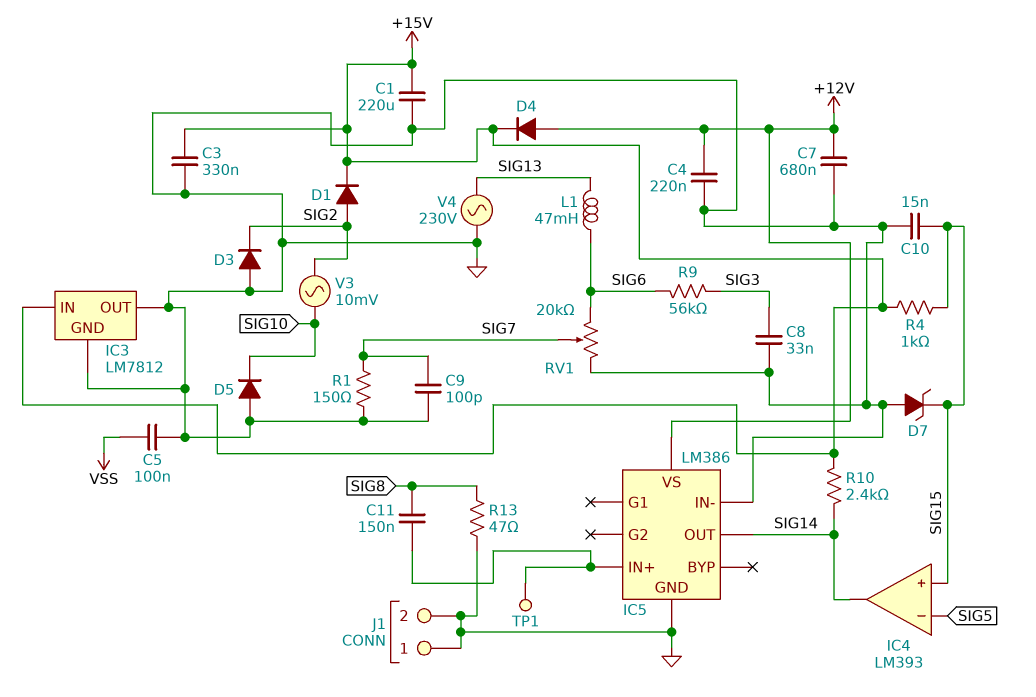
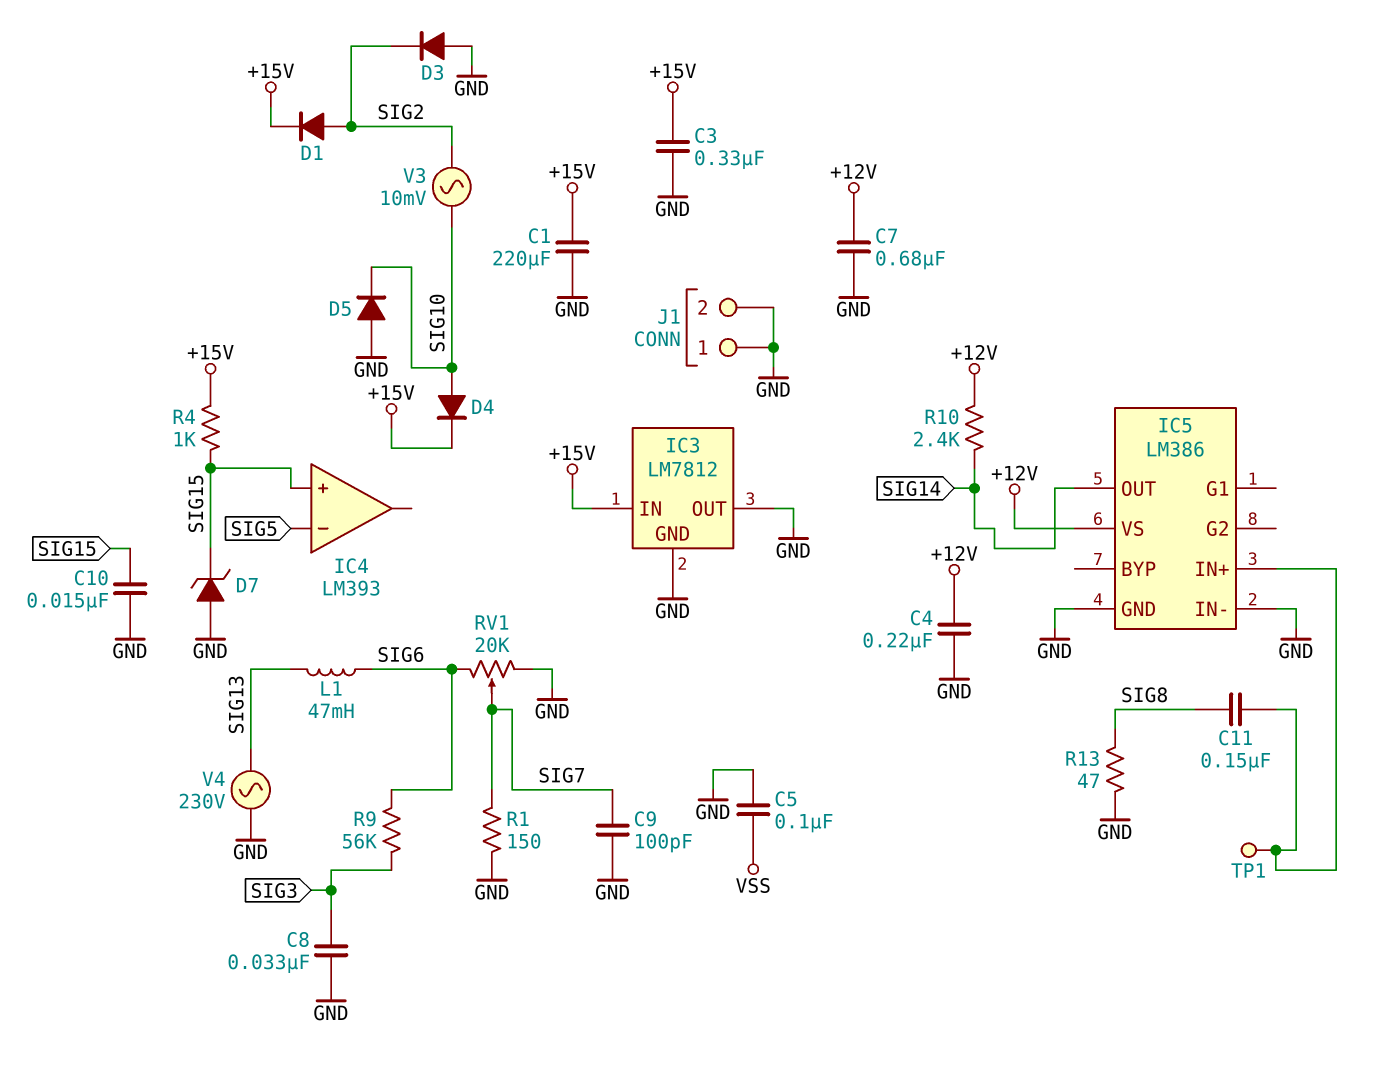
D4: diode (A +12V, K +15V) -> diode (A SIG10, K +15V)
IC4 pin out: SIG14 -> none
R10: 2.4k (+15V, SIG14) -> 2.4k (+12V, SIG14)

